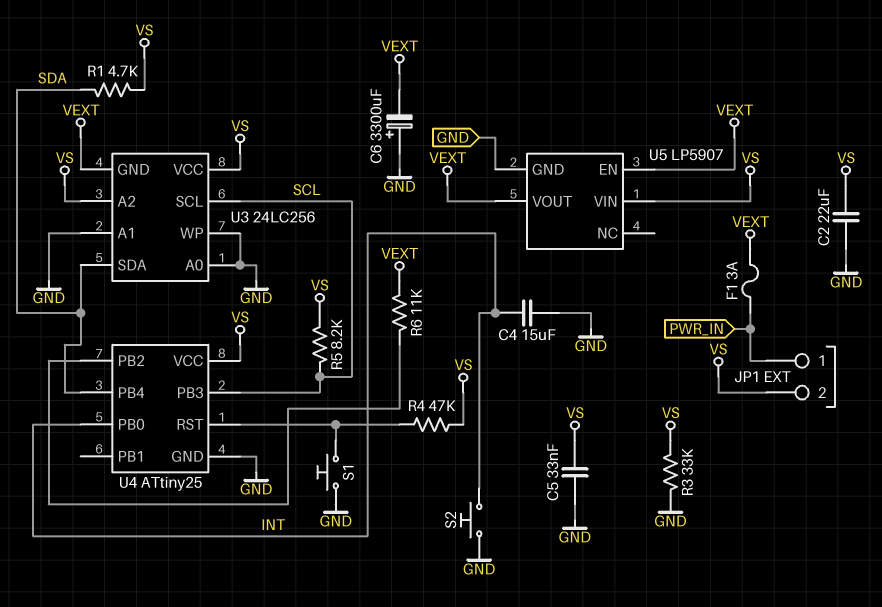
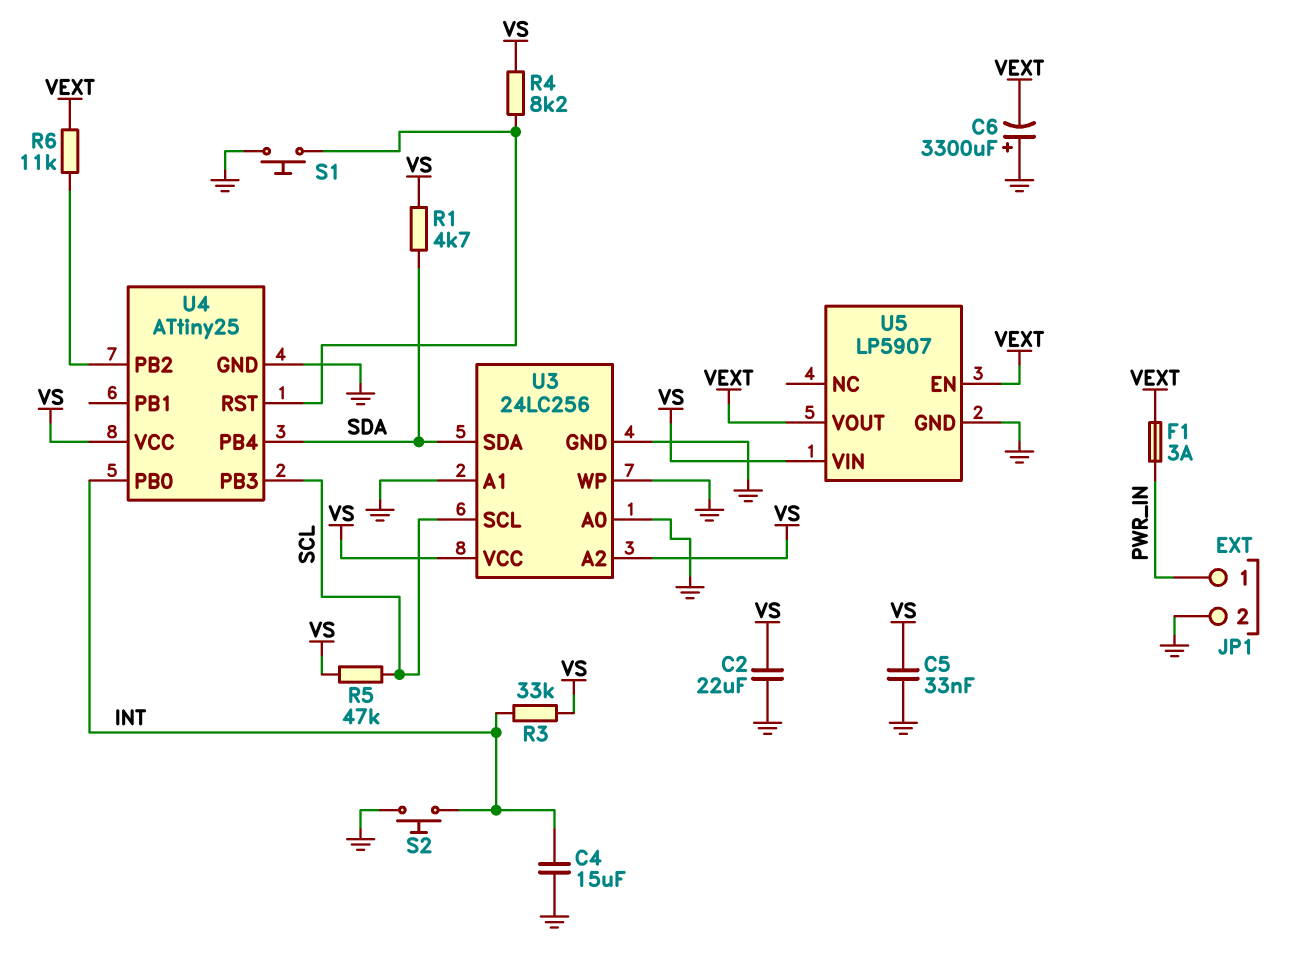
JP1 pin 2: VS -> GND
R3: 33k (GND, VS) -> 33k (INT, VS)
R4: 47k (U4/RST, VS) -> 8.2k (U4/RST, VS)
R5: 8.2k (SCL, VS) -> 47k (SCL, VS)
U3 pin GND: VEXT -> GND

